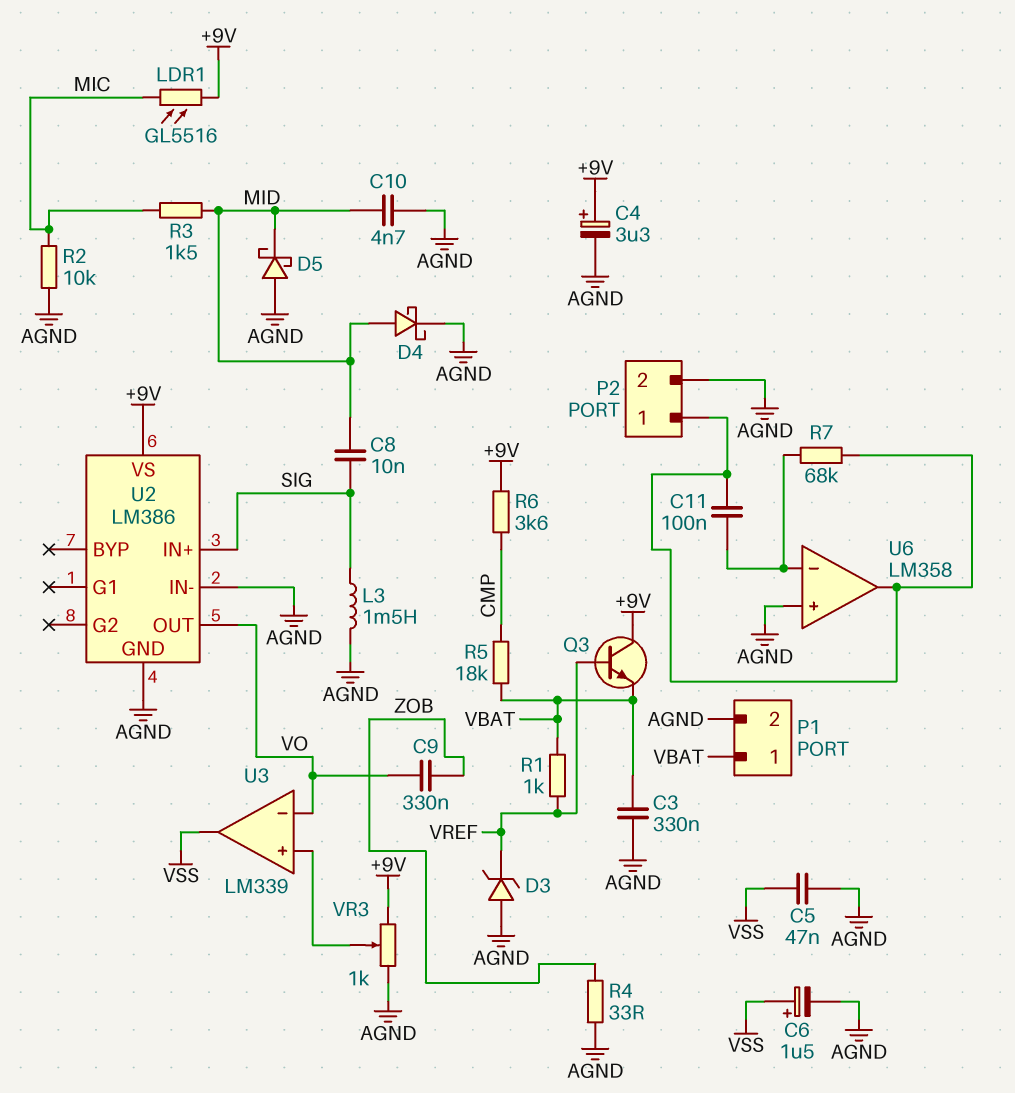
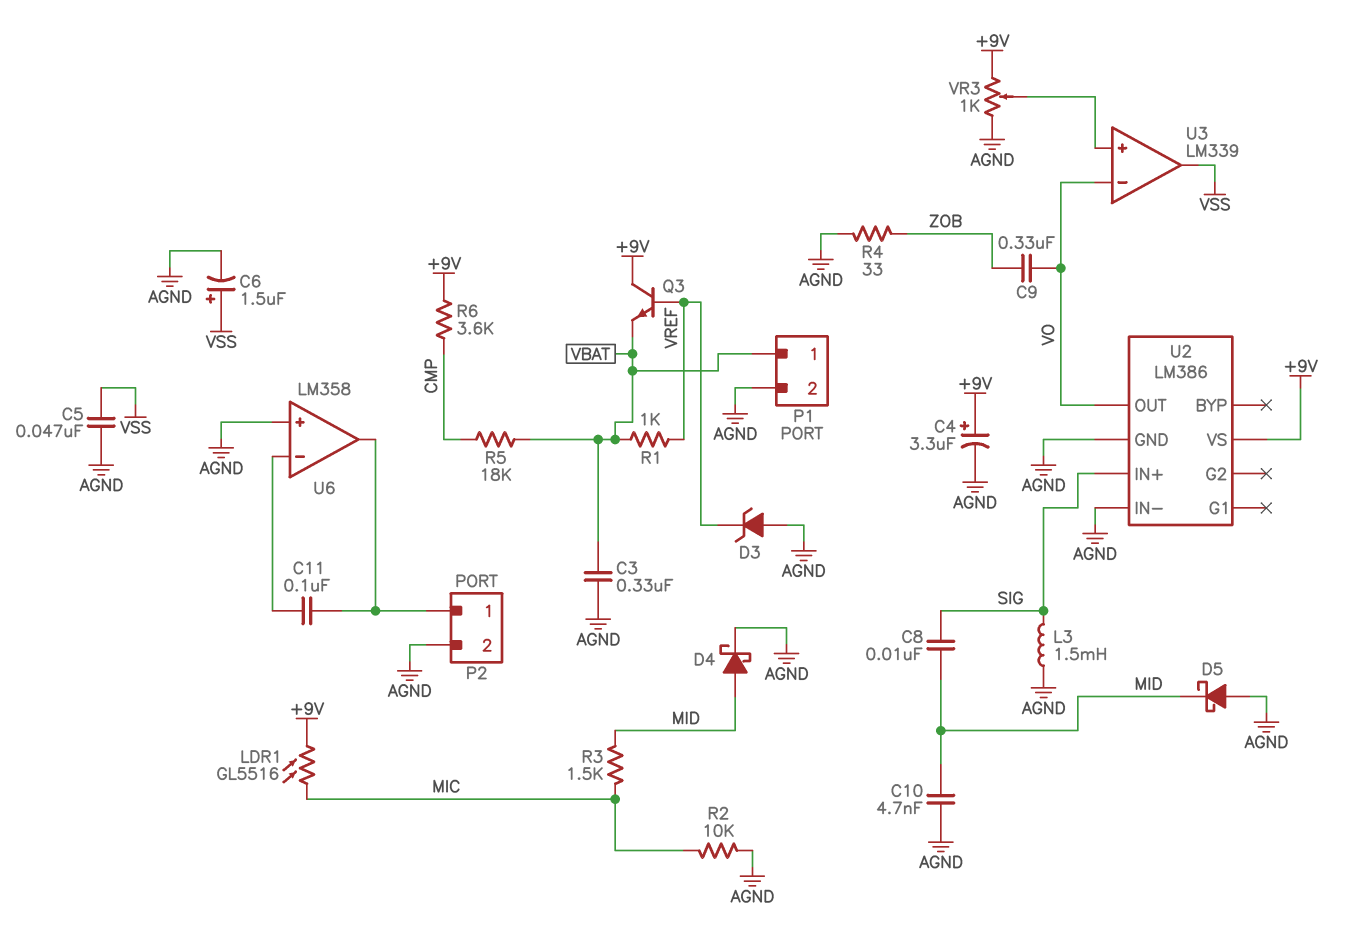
R7: 68k (P2/1, U6/in-) -> none

